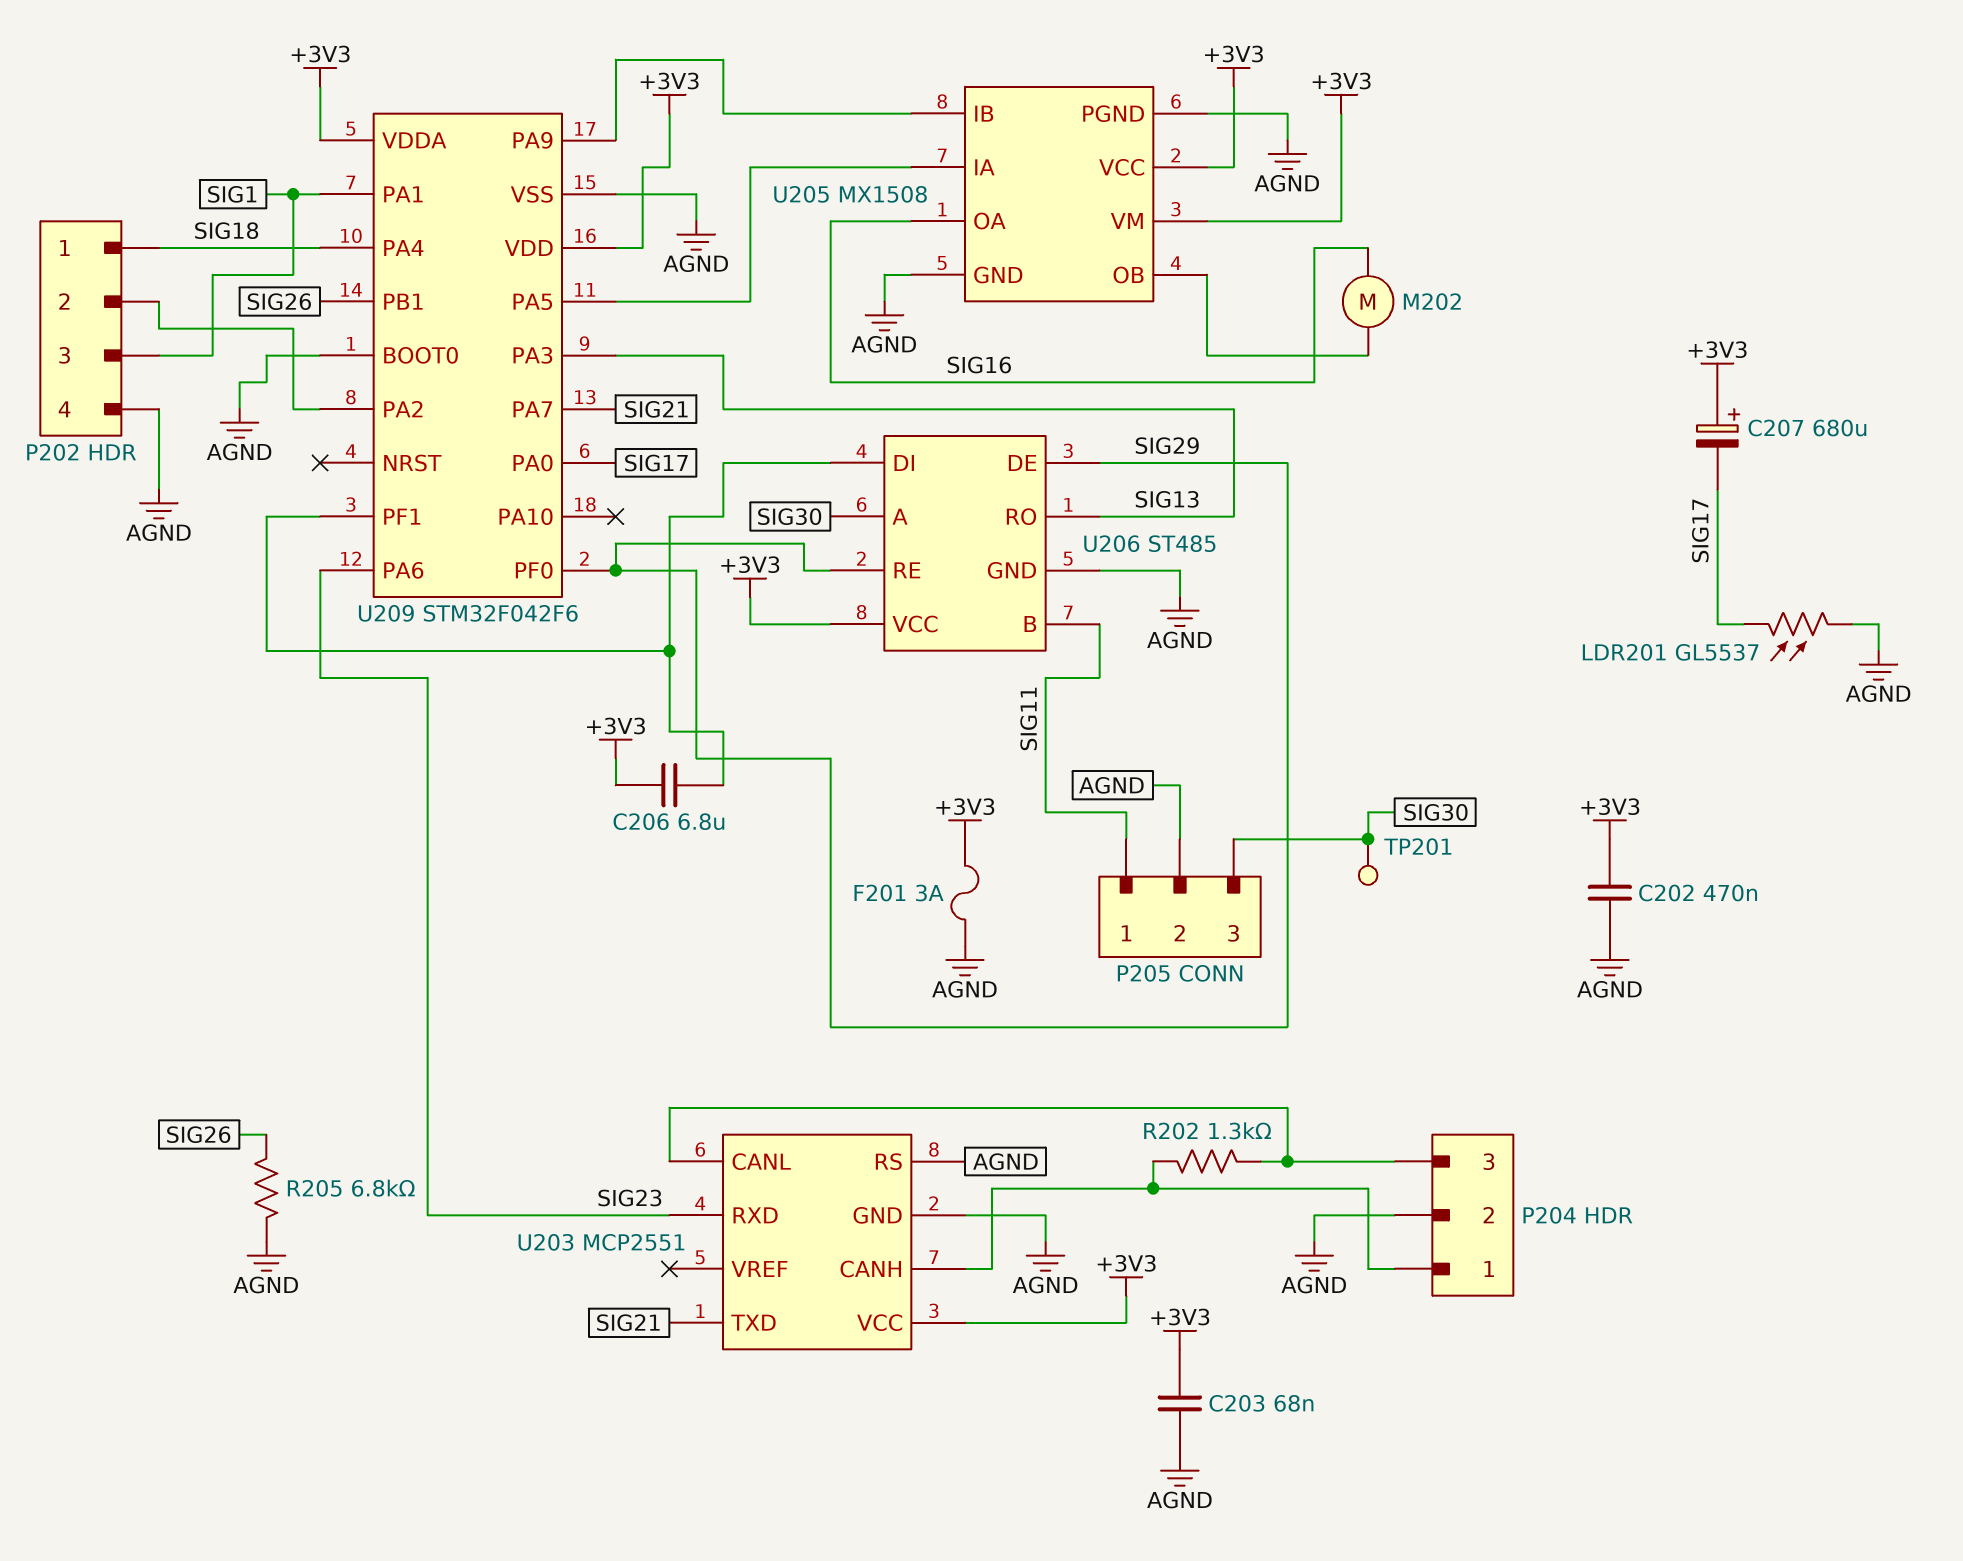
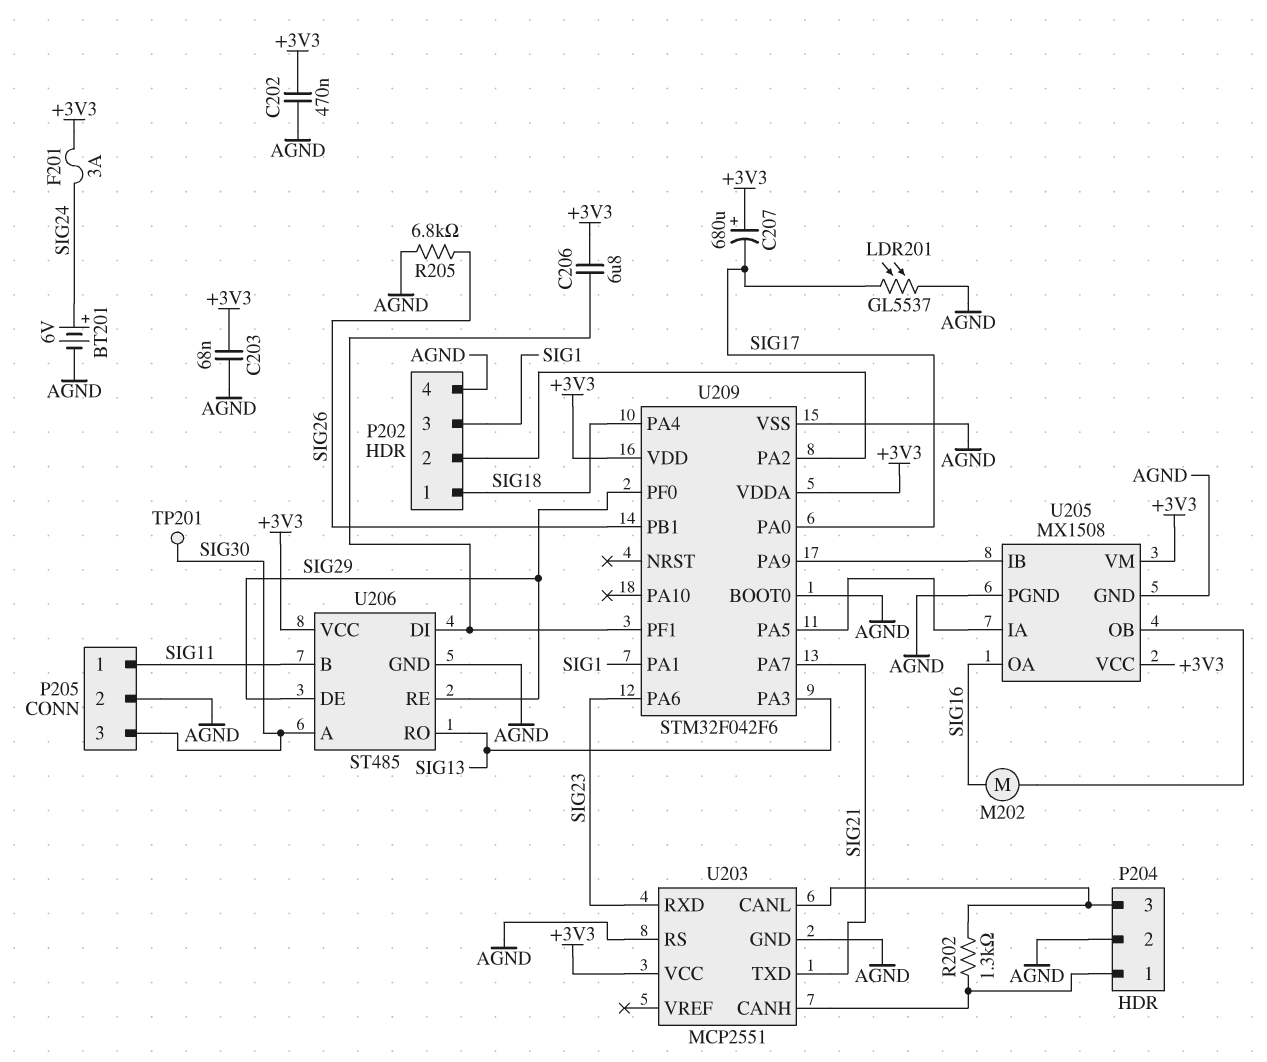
BT201: none -> 6V (plus SIG24, minus AGND)
F201: 3A (+3V3, AGND) -> 3A (+3V3, SIG24)

